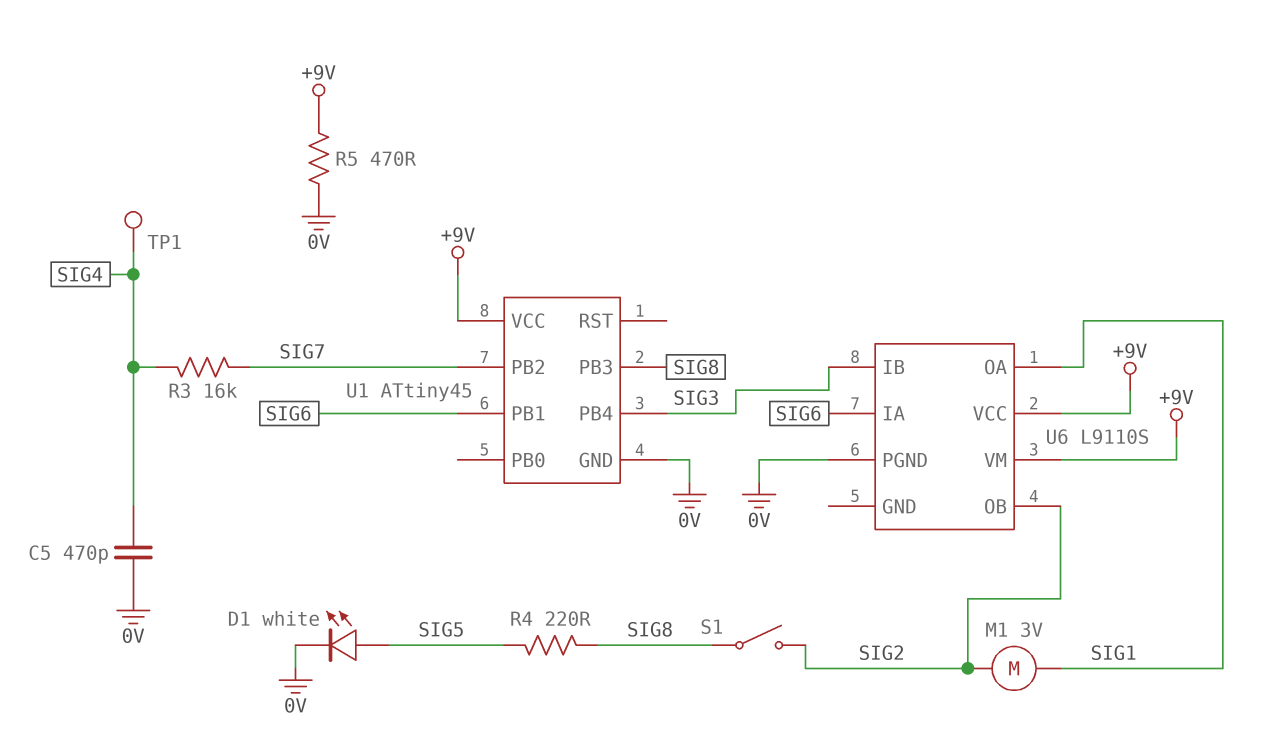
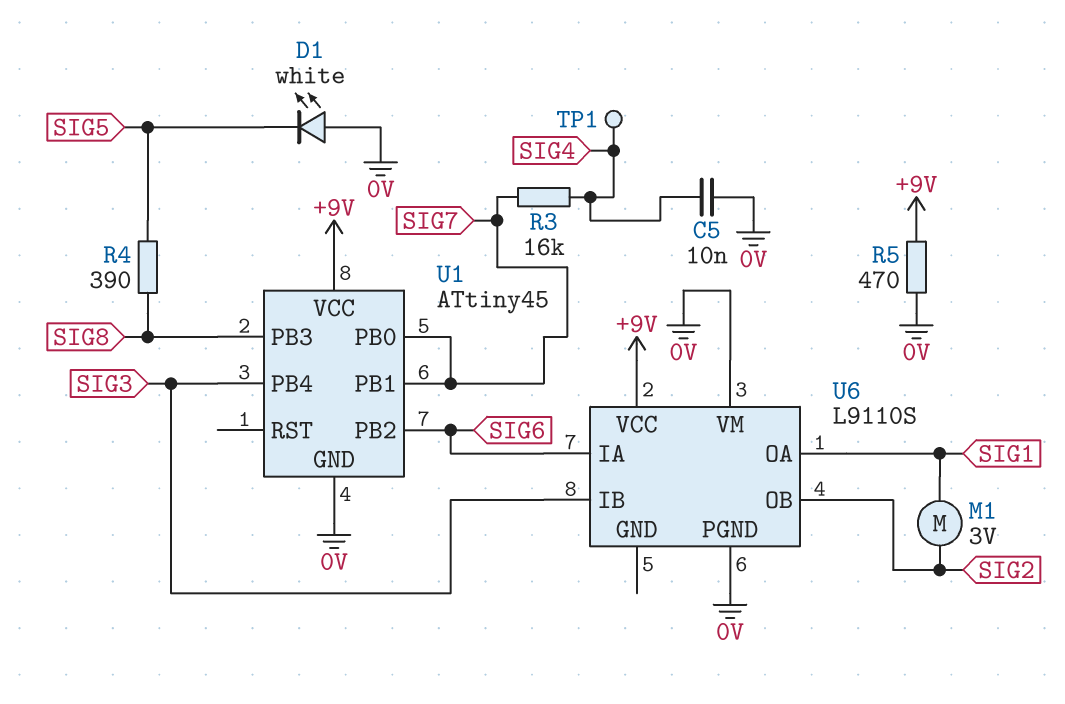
C5: 470pF (0V, SIG4) -> 10nF (0V, SIG4)
D1: LED white (A SIG5, K 0V) -> LED white (A 0V, K SIG5)
R4: 220 (SIG5, SIG8) -> 390 (SIG5, SIG8)
S1: switch (SIG2, SIG8) -> none
U1 pin PB0: none -> SIG7
U1 pin PB1: SIG6 -> SIG7
U1 pin PB2: SIG7 -> SIG6
U6 pin VM: +9V -> 0V

